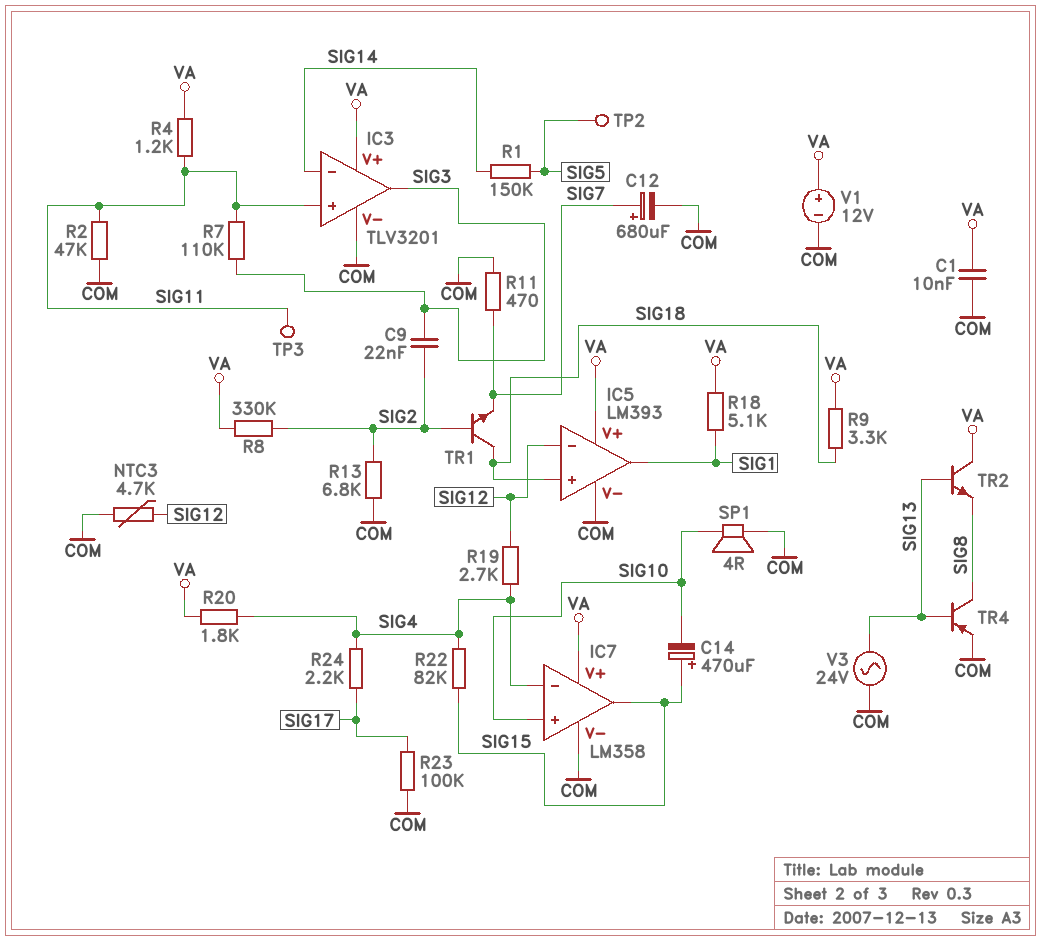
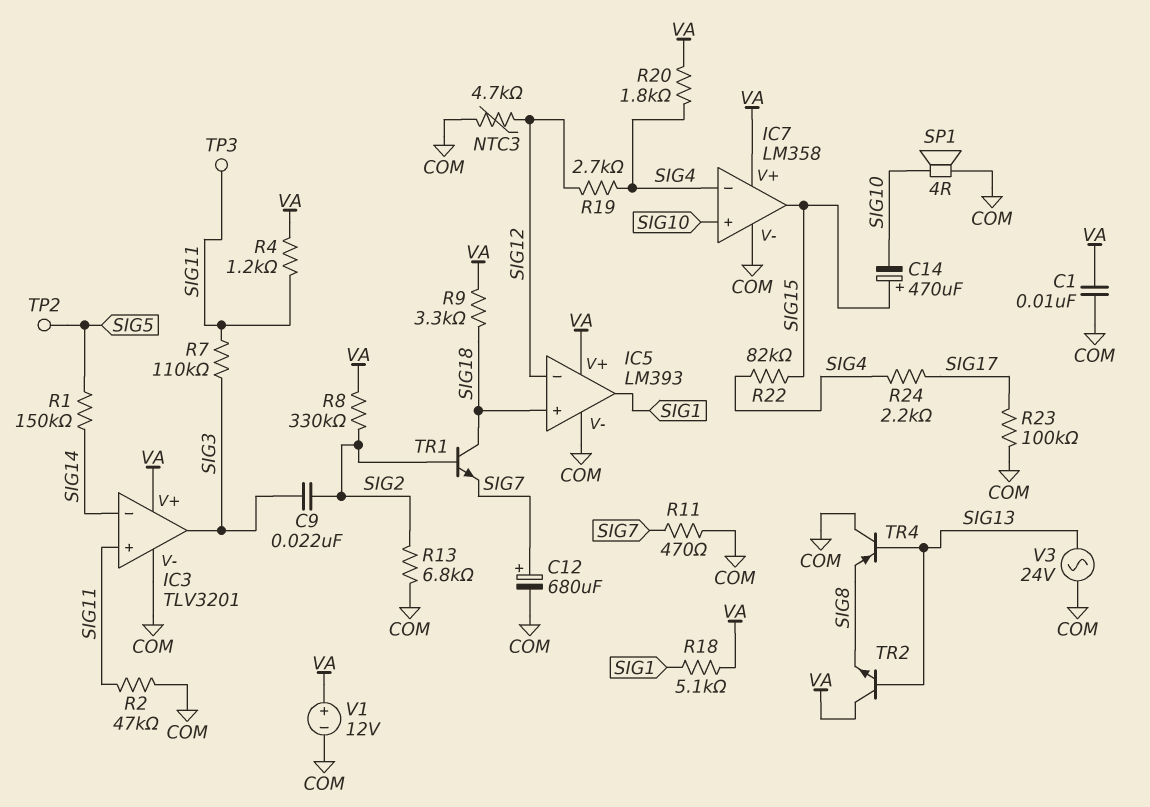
TR4: PNP (B SIG13, C SIG8, E COM) -> PNP (B SIG13, C COM, E SIG8)

